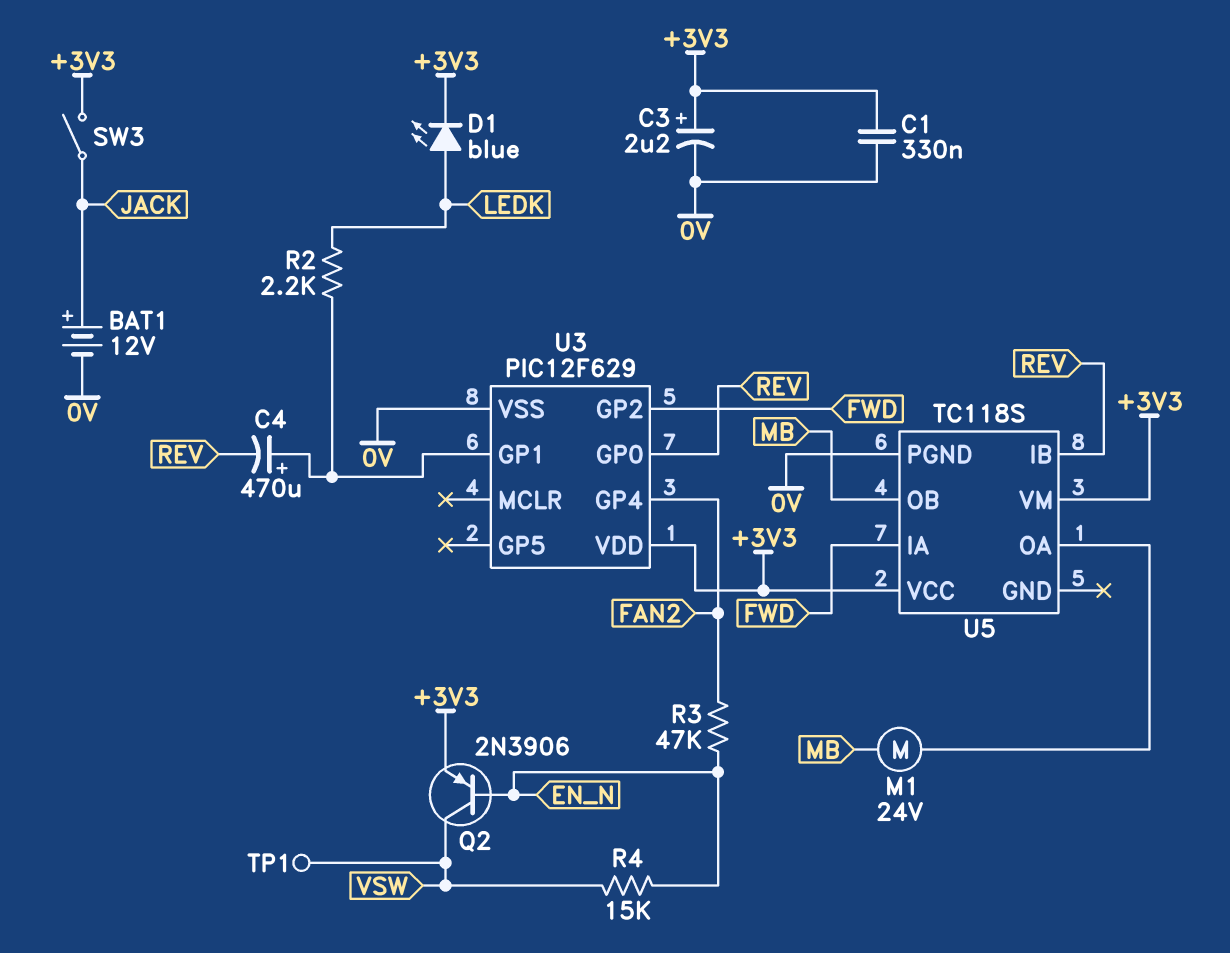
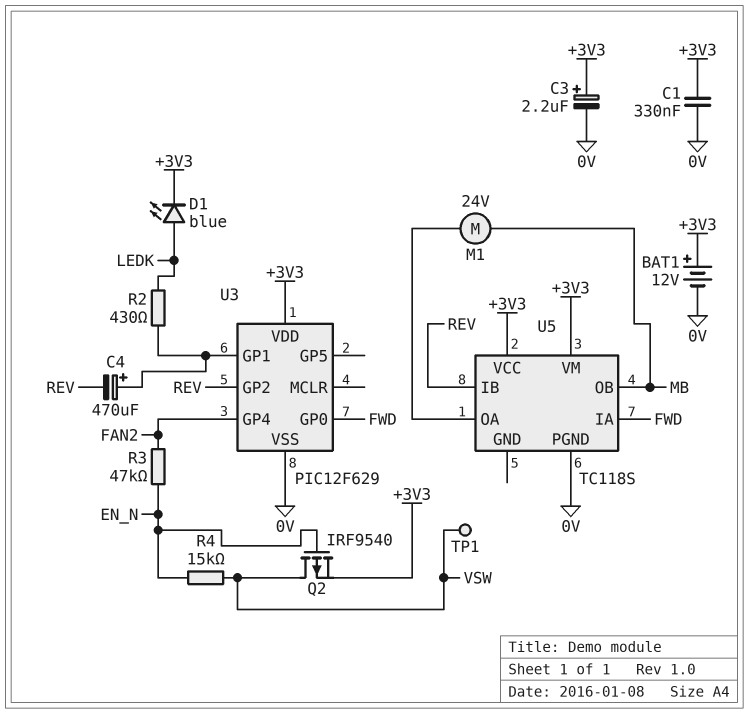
BAT1: 12V (plus JACK, minus 0V) -> 12V (plus +3V3, minus 0V)
Q2: PNP 2N3906 (B EN_N, C VSW, E +3V3) -> PMOS IRF9540 (G EN_N, D VSW, S +3V3)
R2: 2.2k (LEDK, U3/GP1) -> 430 (LEDK, U3/GP1)
SW3: switch (+3V3, JACK) -> none
U3 pin GP0: REV -> FWD
U3 pin GP2: FWD -> REV

